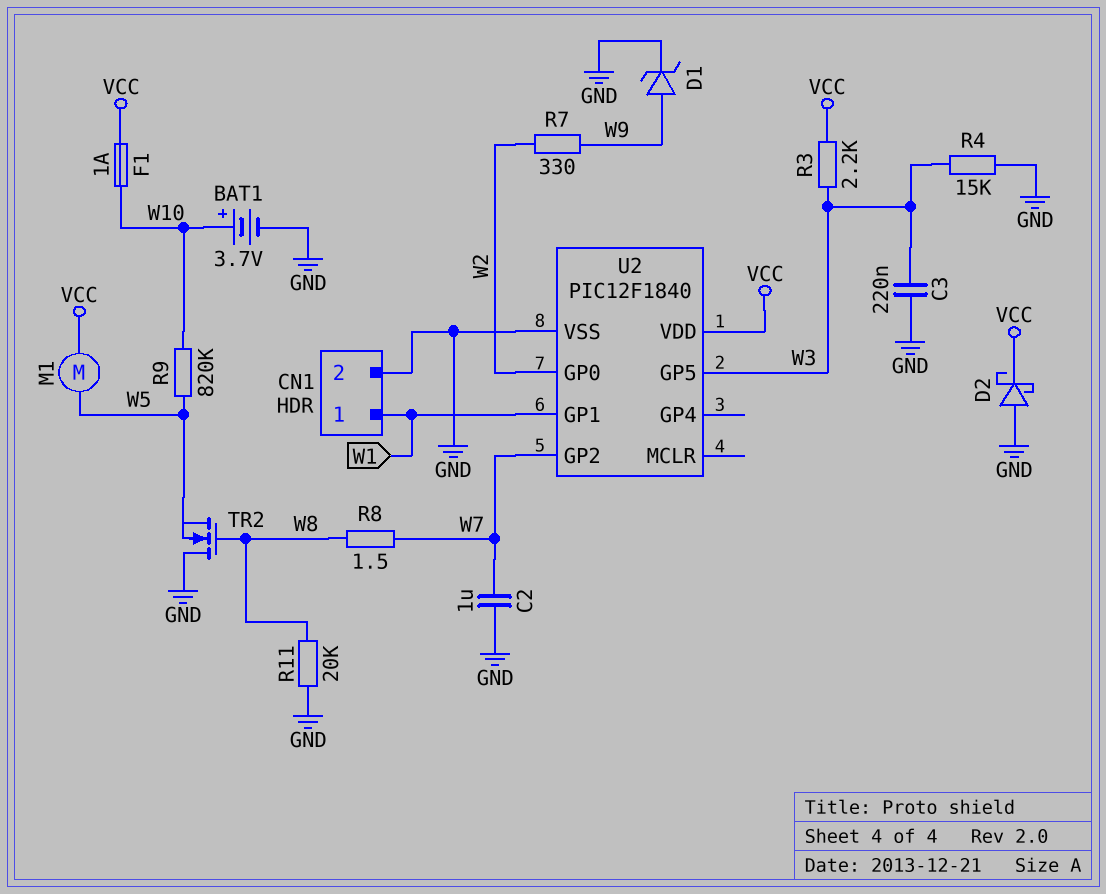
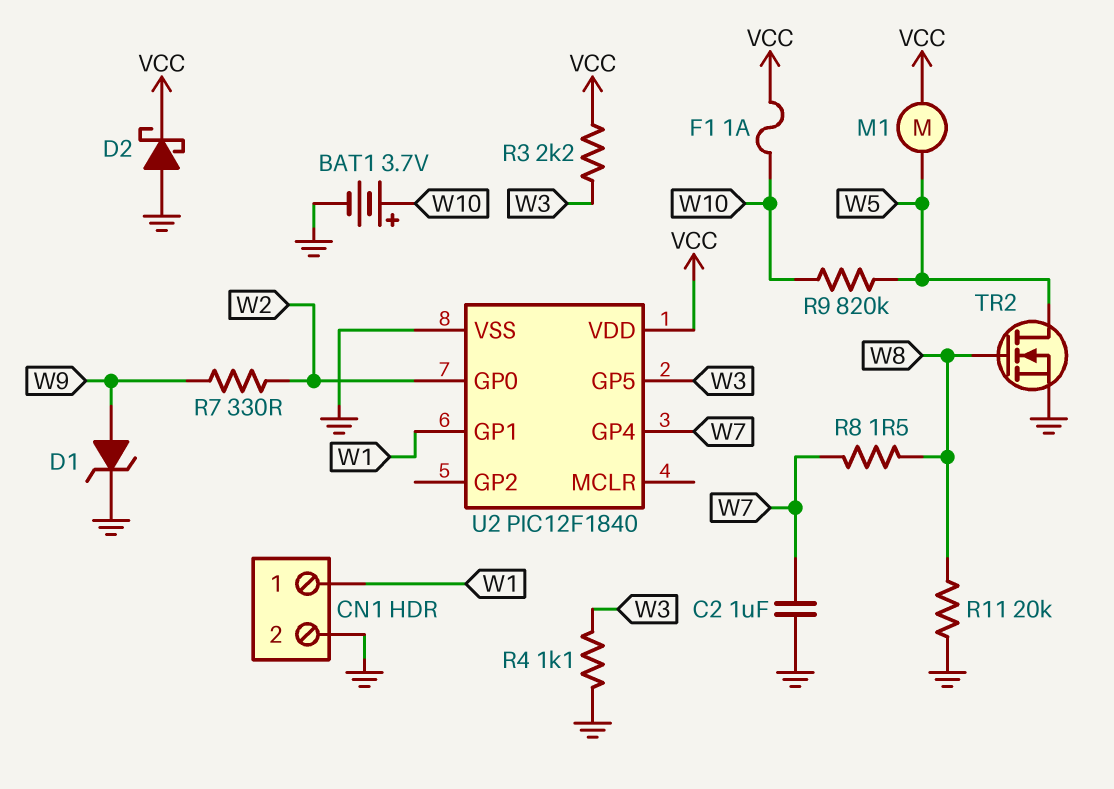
C3: 220nF (GND, W3) -> none
R4: 15k (GND, W3) -> 1.1k (GND, W3)
TR2: NMOS (G W8, D GND, S W5) -> NMOS (G W8, D W5, S GND)
U2 pin GP2: W7 -> none
U2 pin GP4: none -> W7

